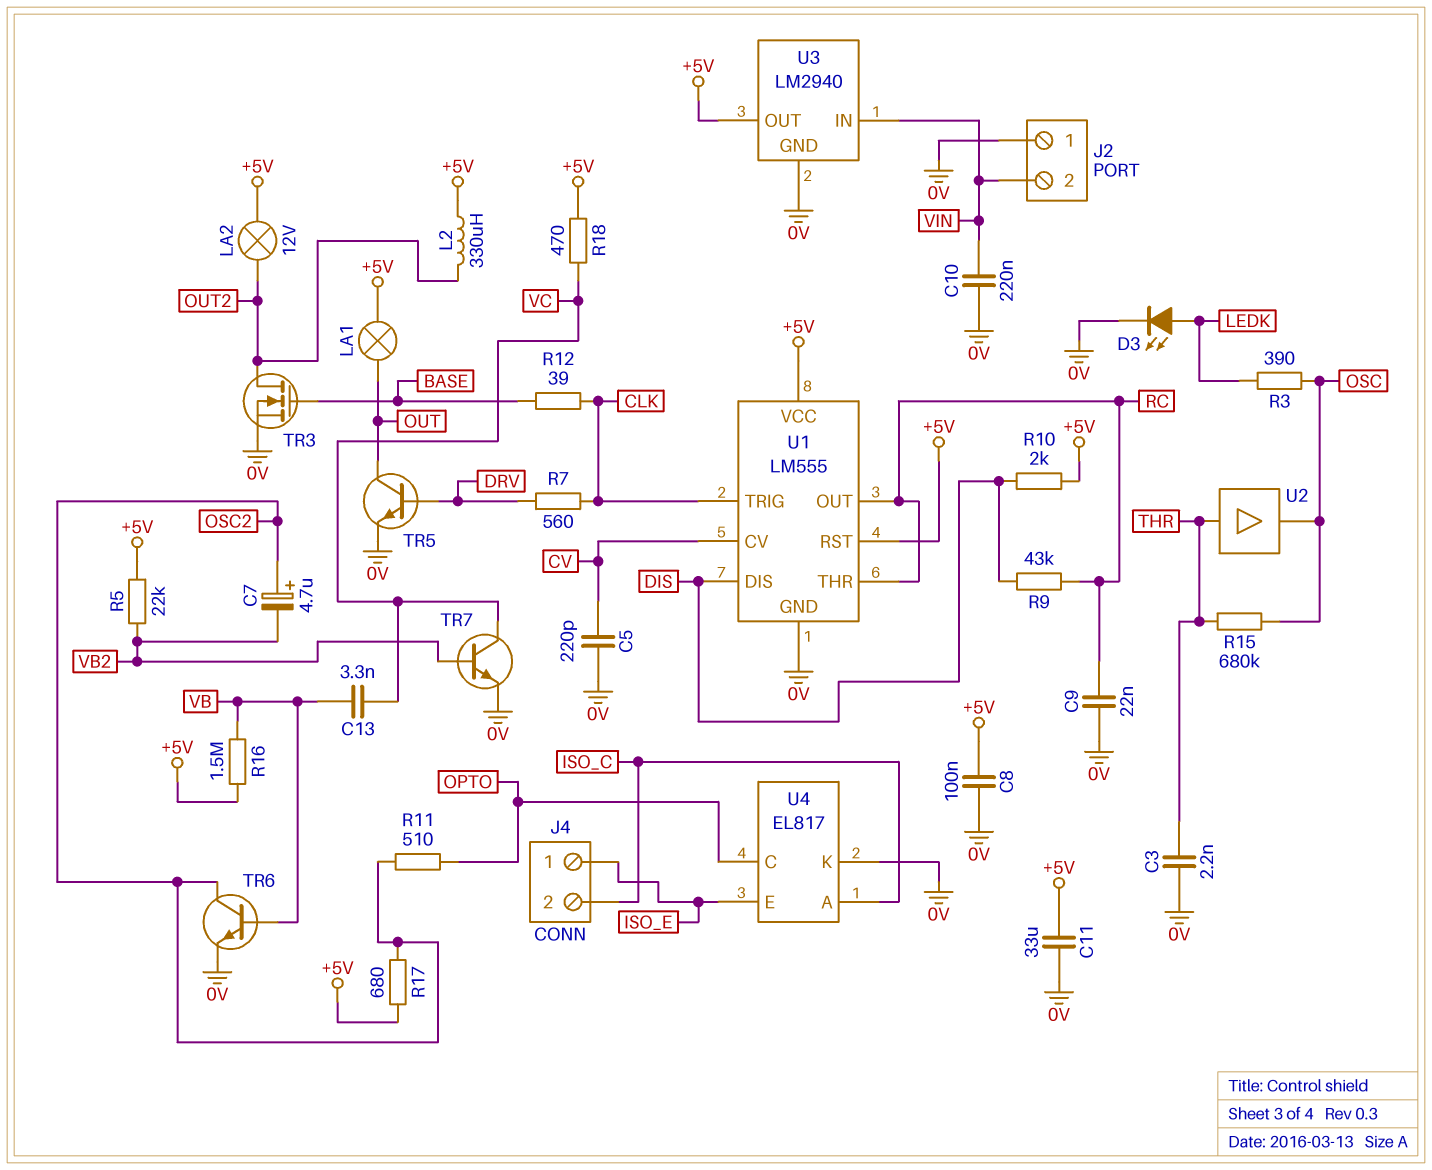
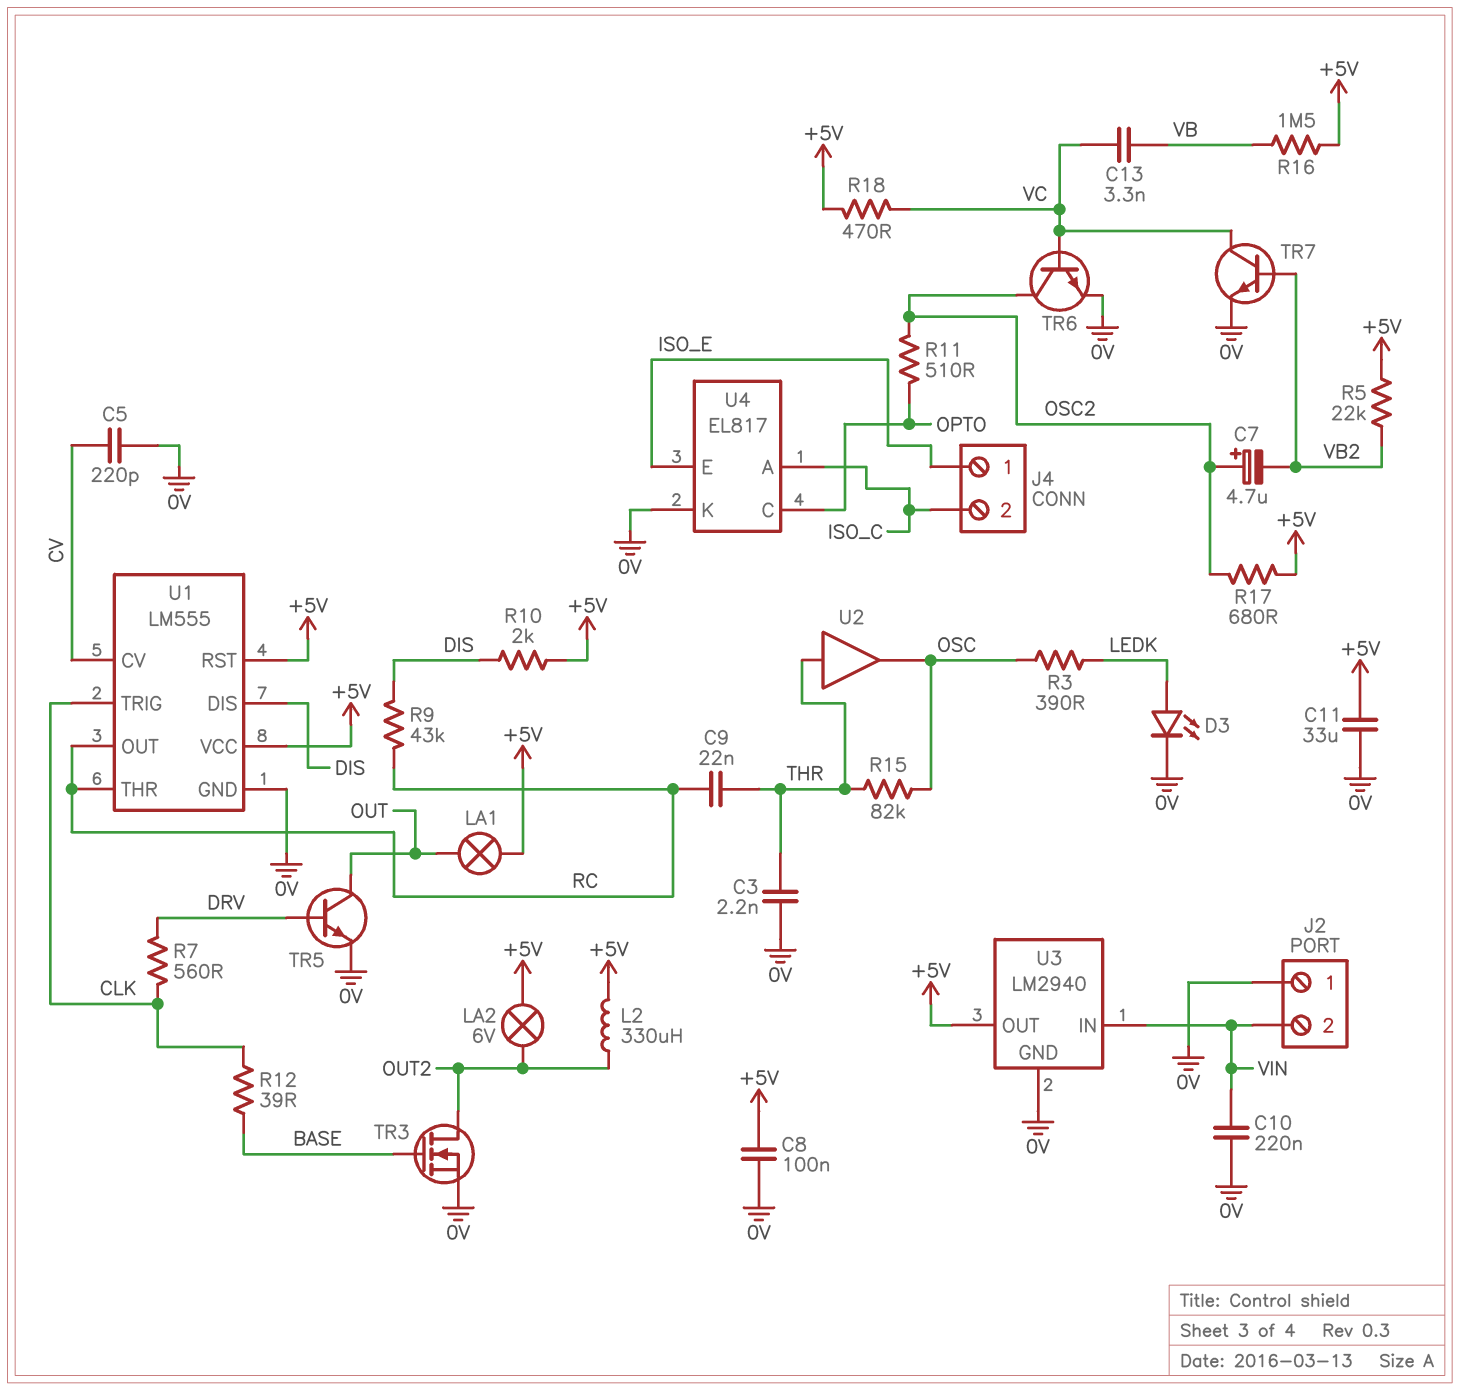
C9: 22nF (0V, RC) -> 22nF (RC, THR)
LA2: lamp 12V (+5V, OUT2) -> lamp 6V (+5V, OUT2)
R15: 680k (OSC, THR) -> 82k (OSC, THR)
TR6: NPN (B VB, C OSC2, E 0V) -> NPN (B VC, C OSC2, E 0V)

